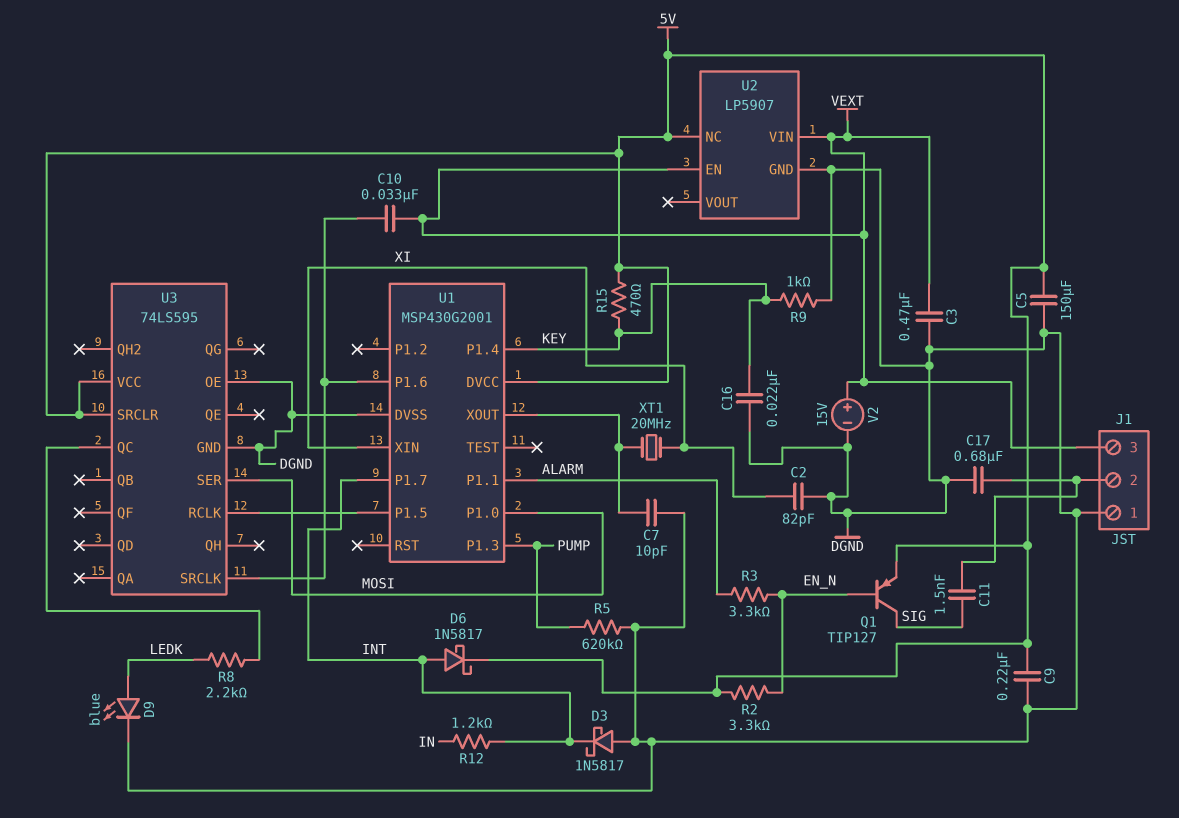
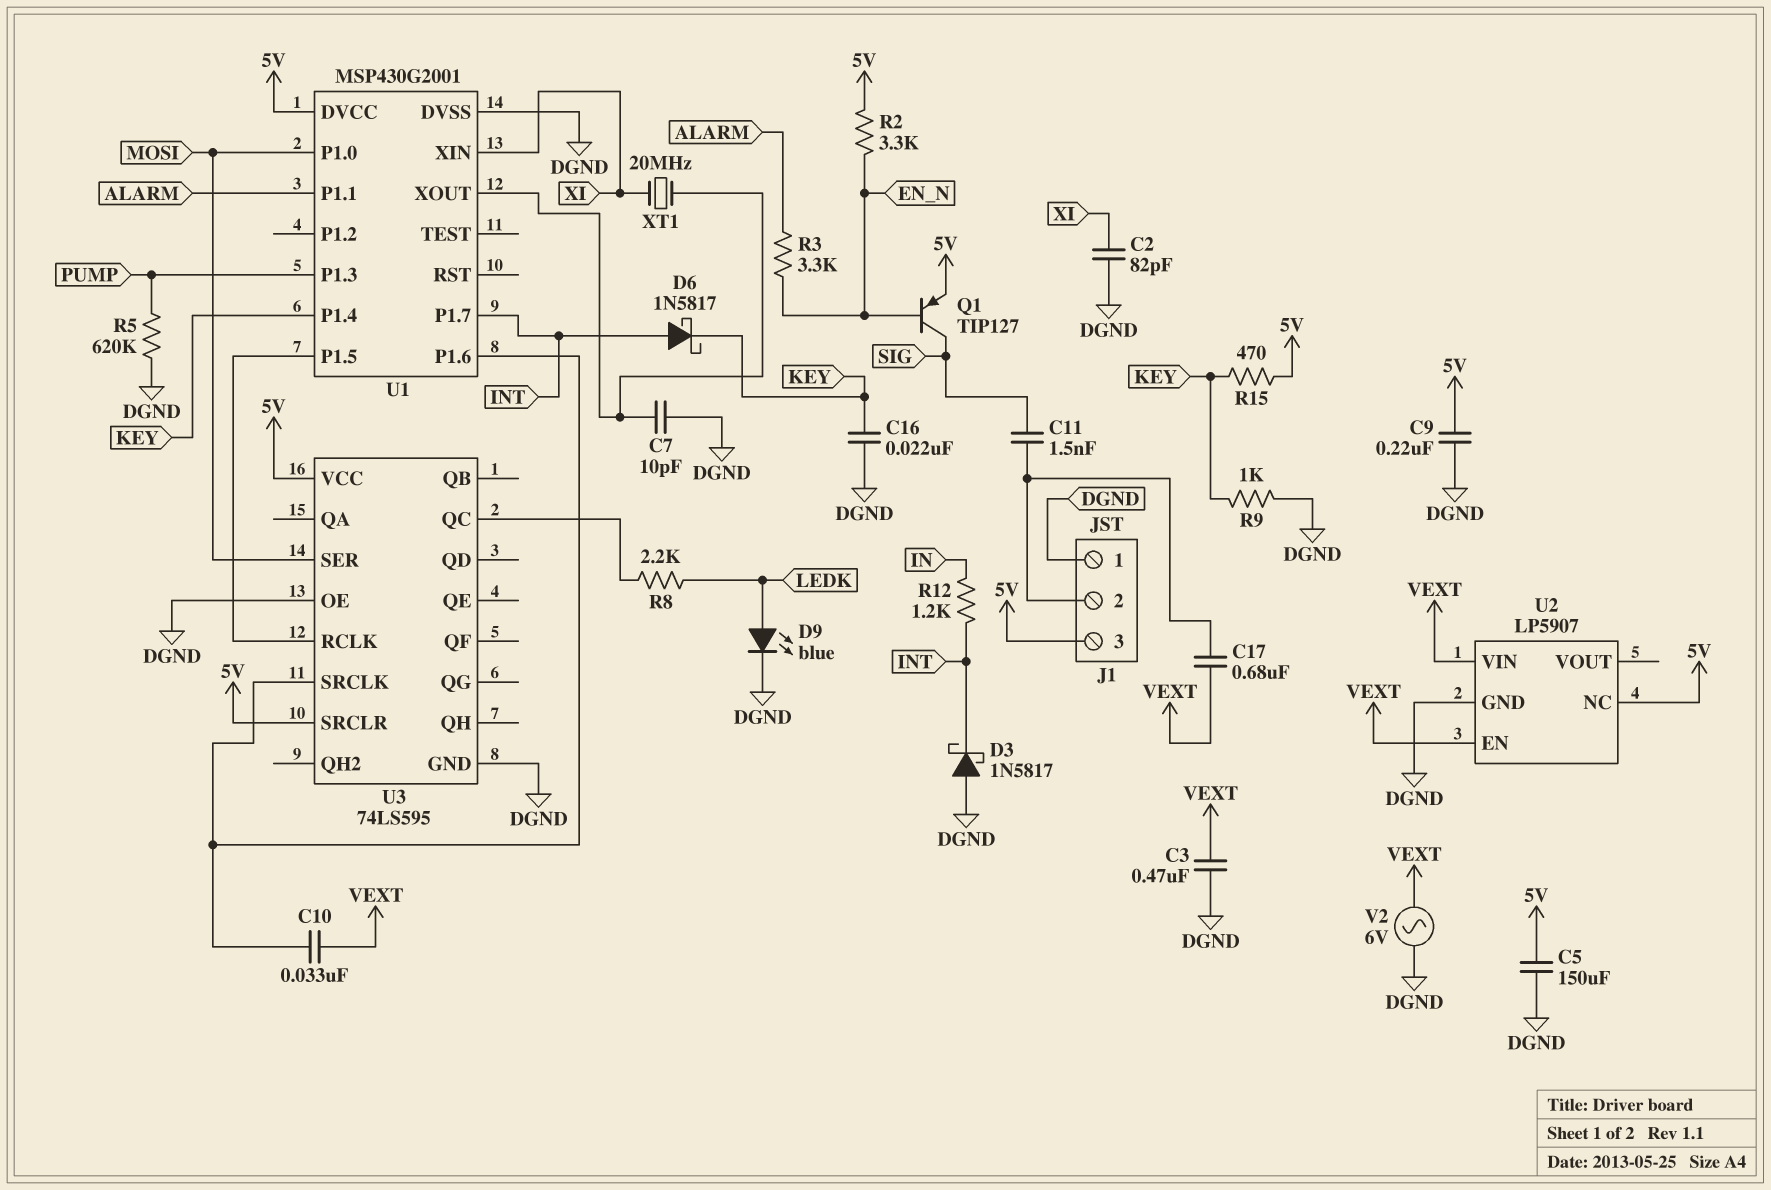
C17: 680nF (DGND, J1/2) -> 680nF (J1/2, VEXT)
D6: schottky 1N5817 (A INT, K 5V) -> schottky 1N5817 (A INT, K KEY)
J1 pin 3: VEXT -> 5V
V2: 15V (plus VEXT, minus DGND) -> AC 6V (DGND, VEXT)

